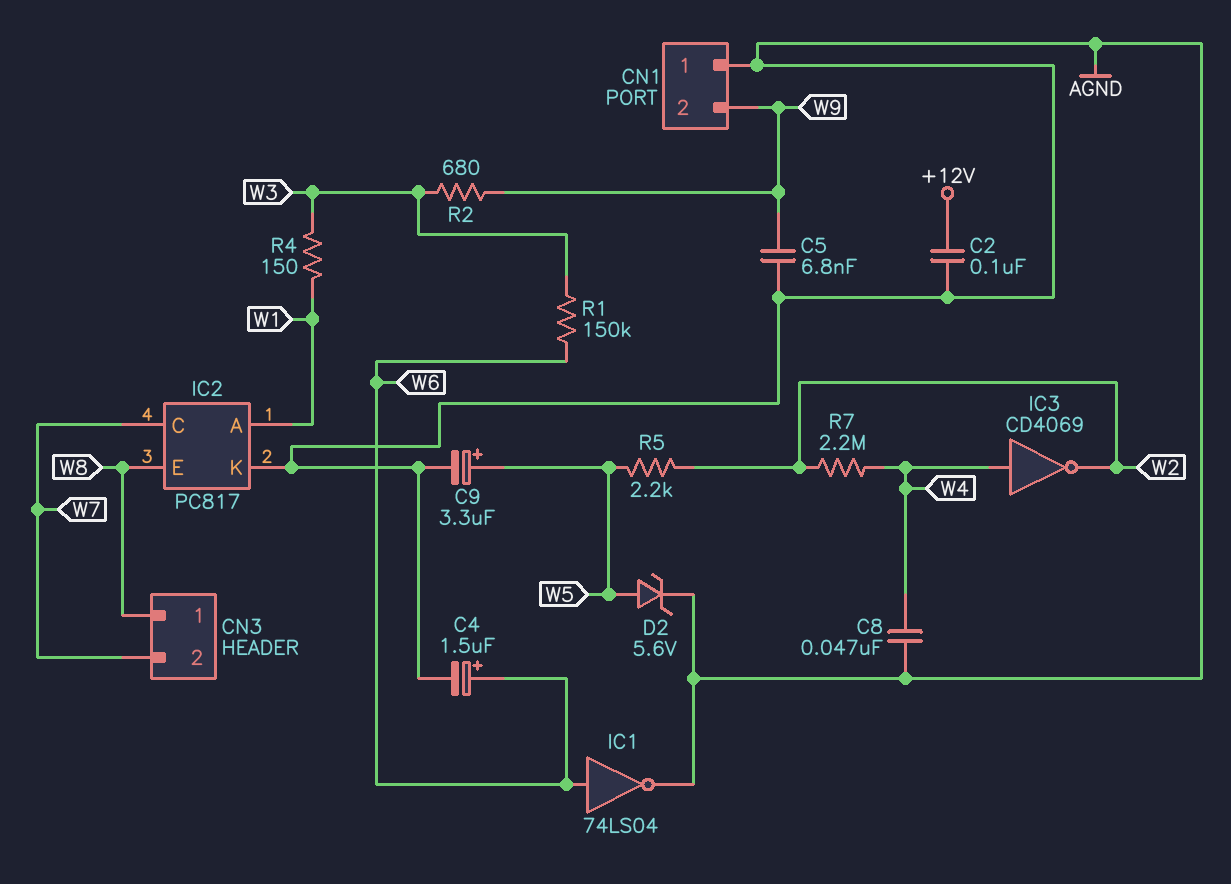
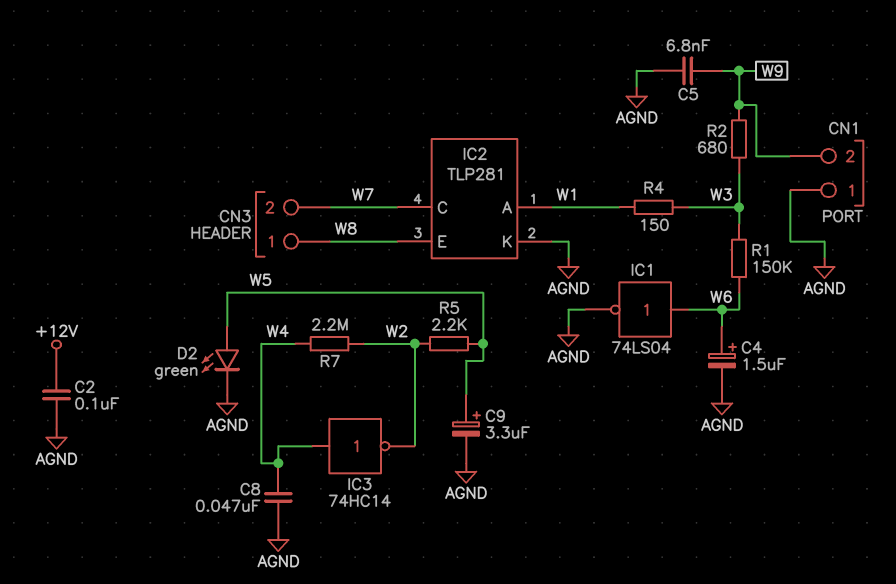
D2: zener 5.6V (A W5, K AGND) -> LED green (A W5, K AGND)
IC2: PC817 -> TLP281
IC3: NOT CD4069 (in W4, out W2) -> NOT 74HC14 (in W4, out W2)

